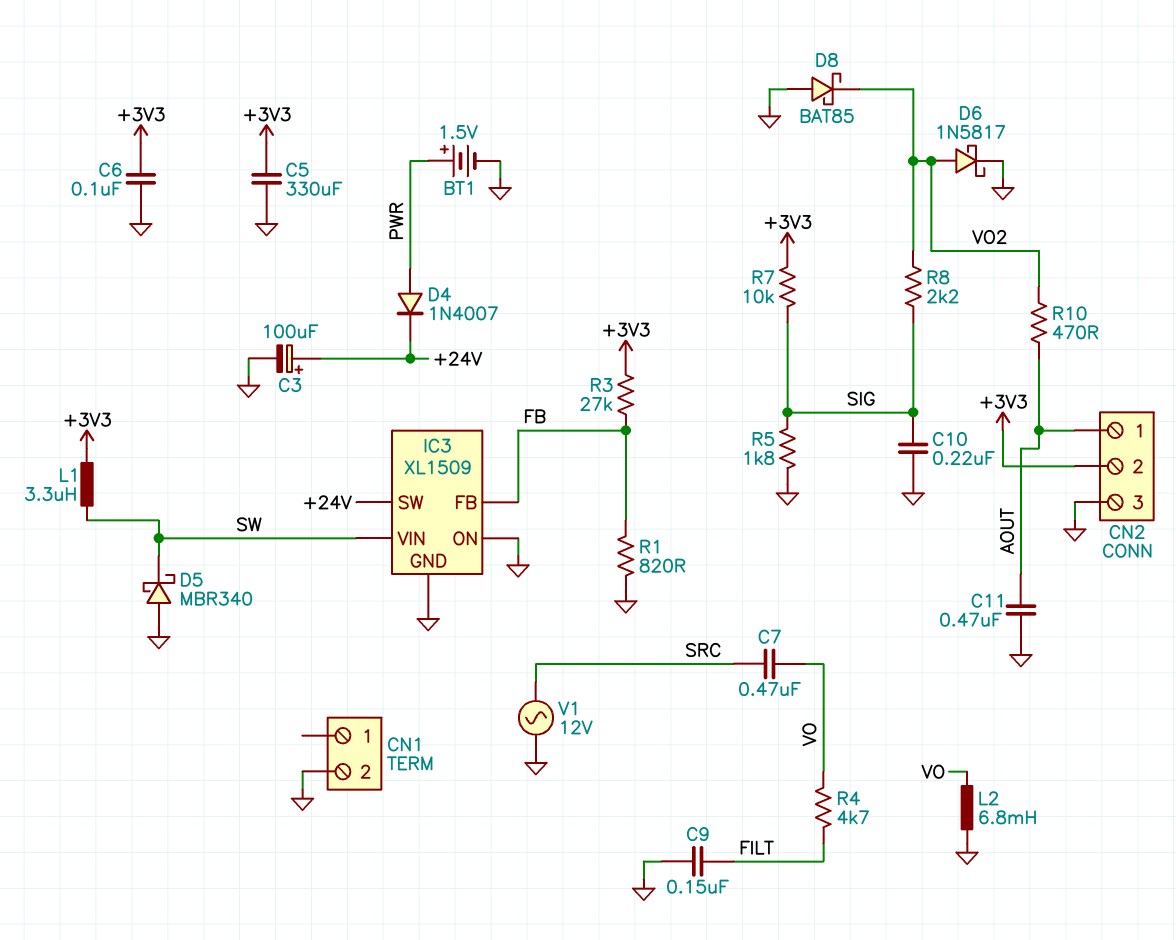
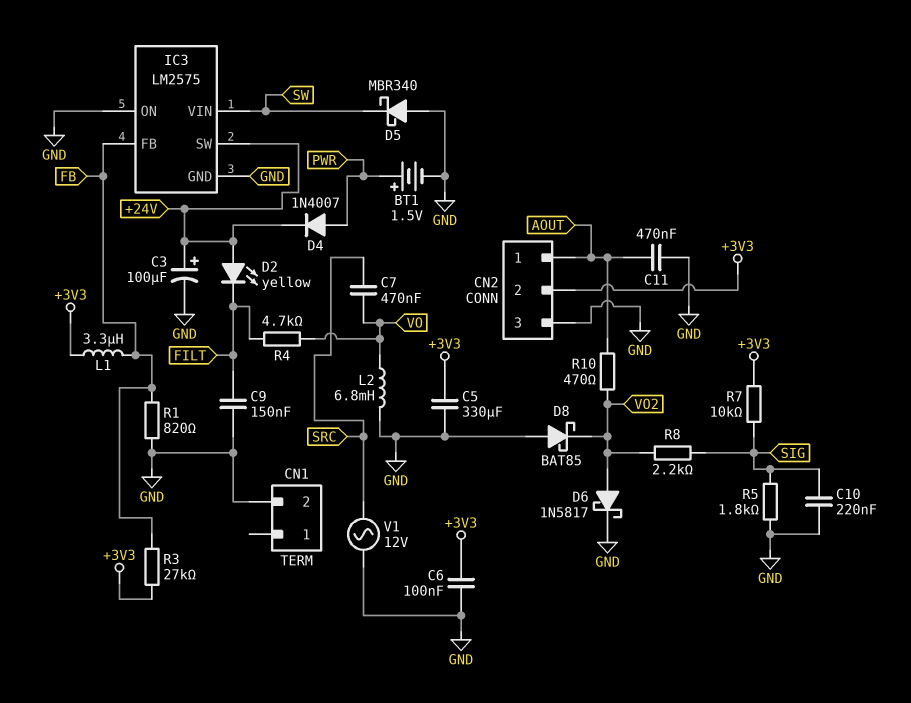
D2: none -> LED yellow (A +24V, K FILT)
IC3: XL1509 -> LM2575
L1: 3.3uH (+3V3, SW) -> 3.3uH (+3V3, FB)

